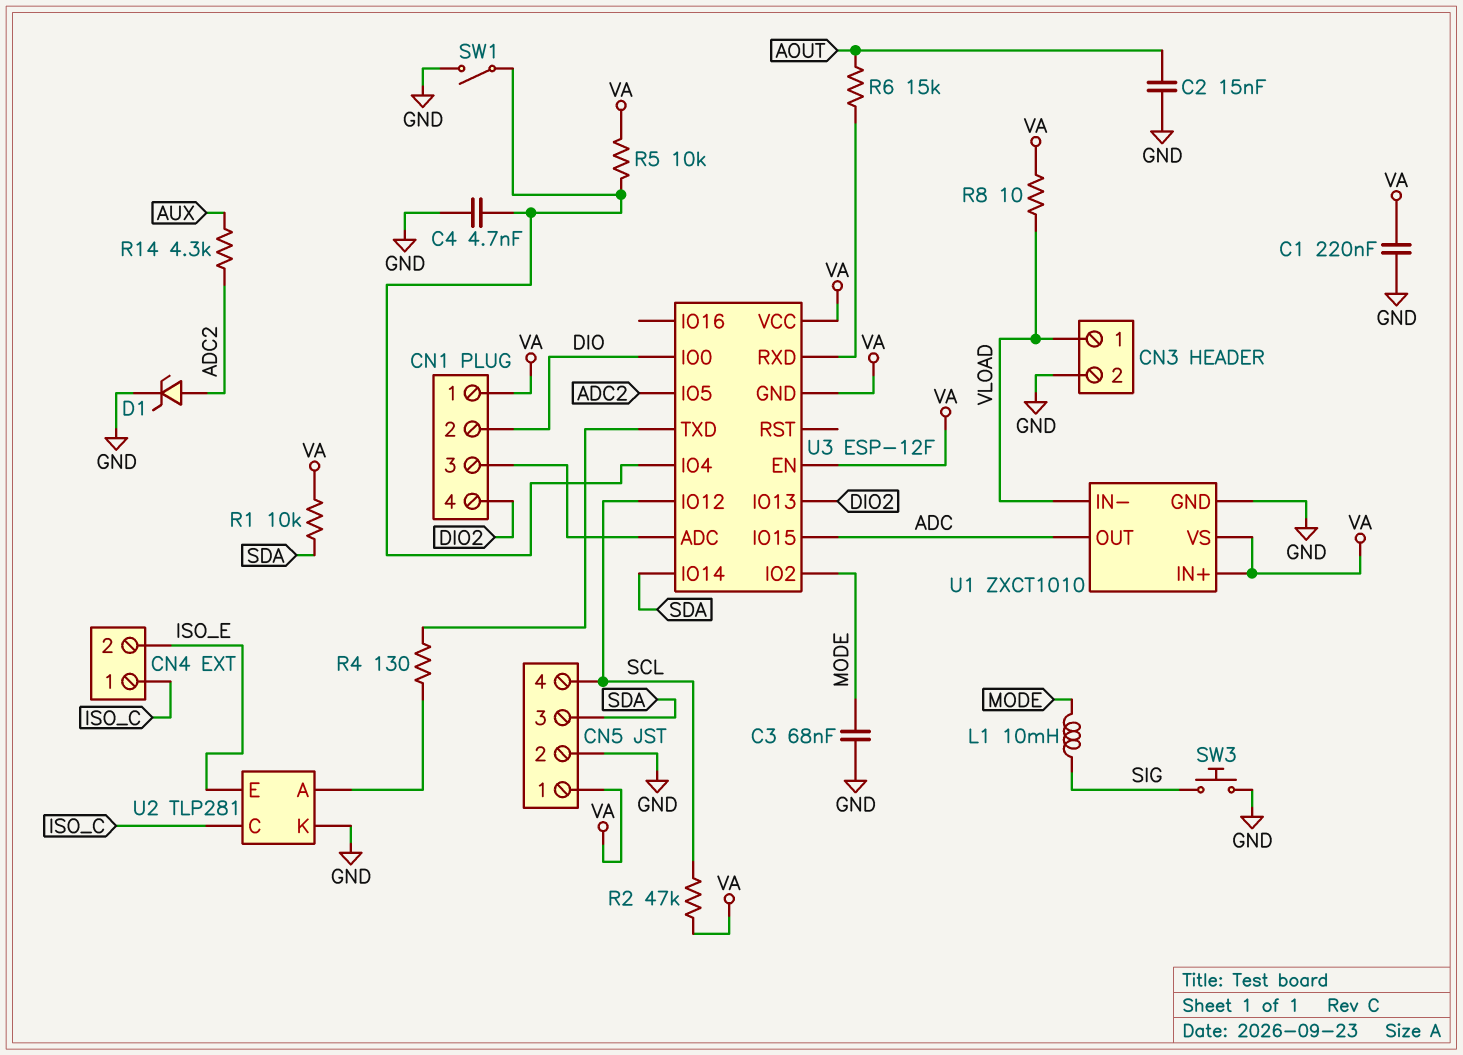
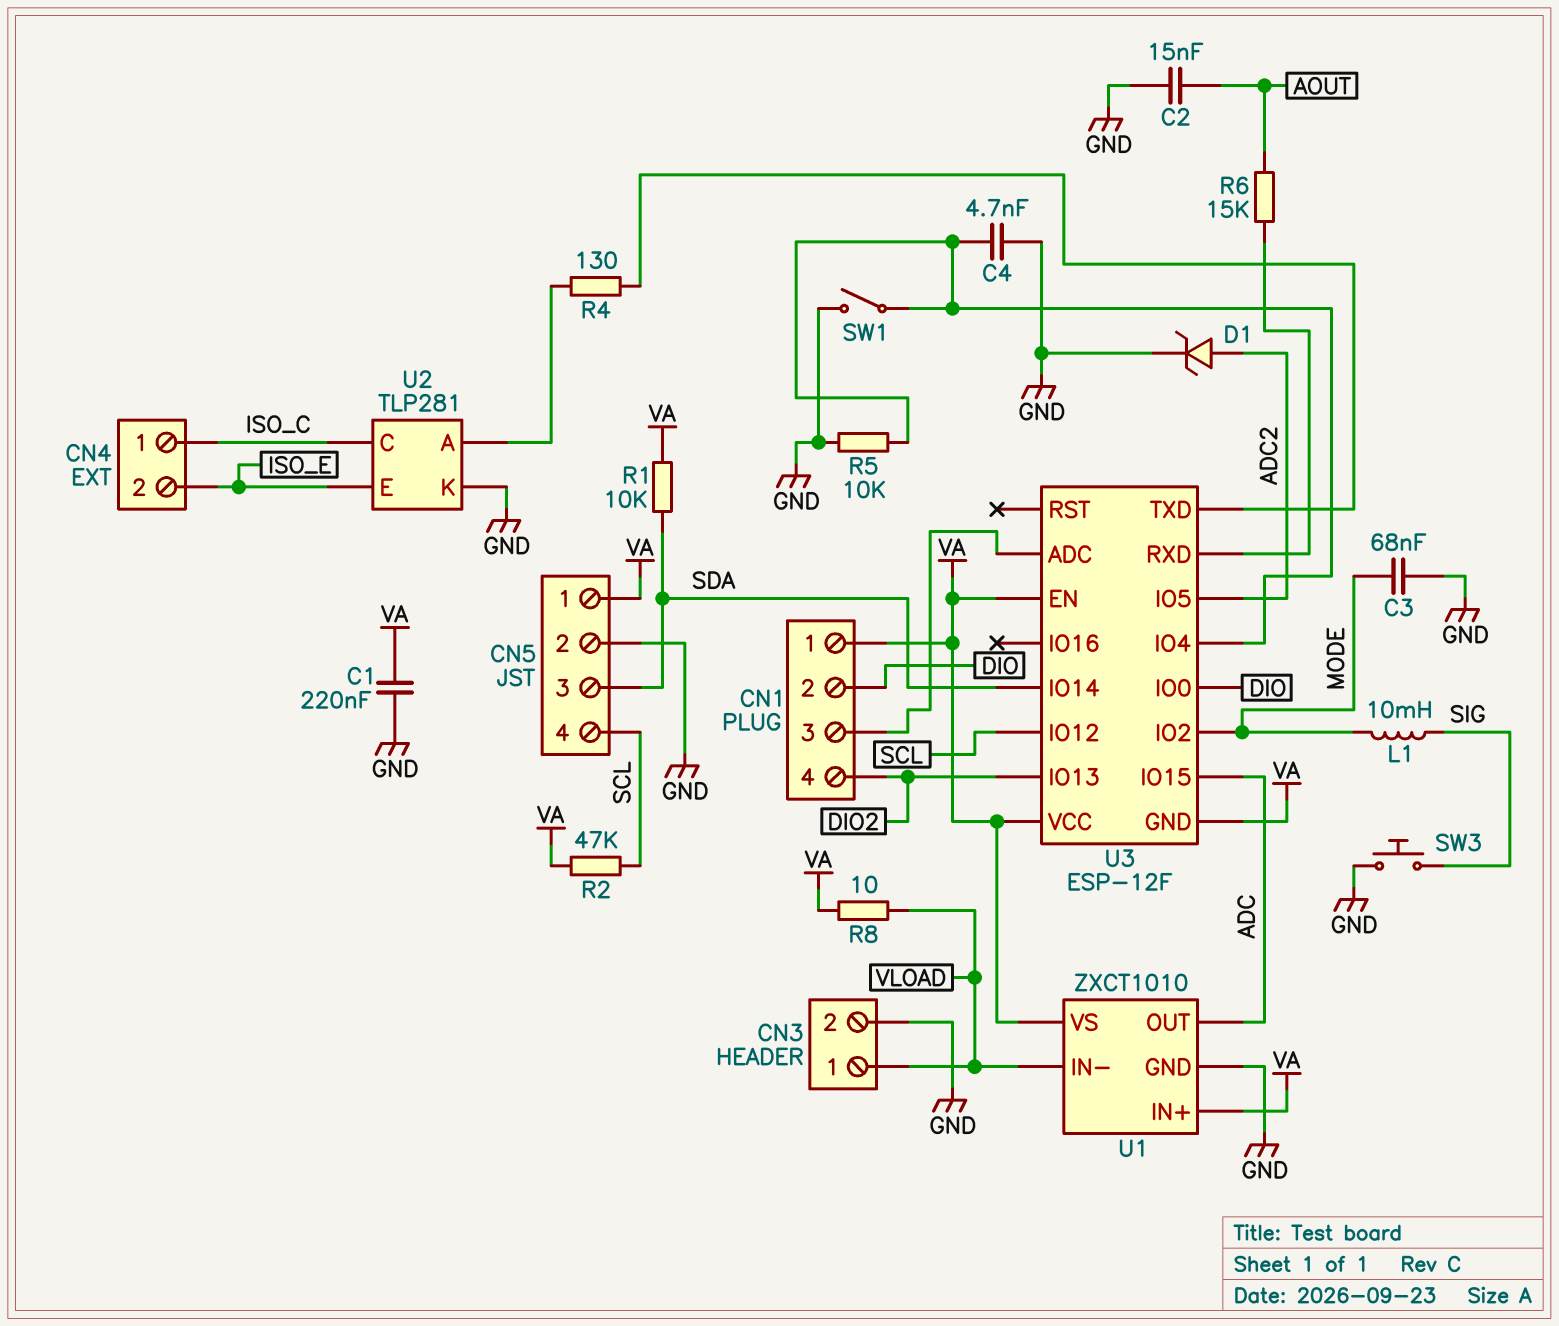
R5: 10k (U3/IO4, VA) -> 10k (GND, U3/IO4)
R14: 4.3k (ADC2, AUX) -> none

